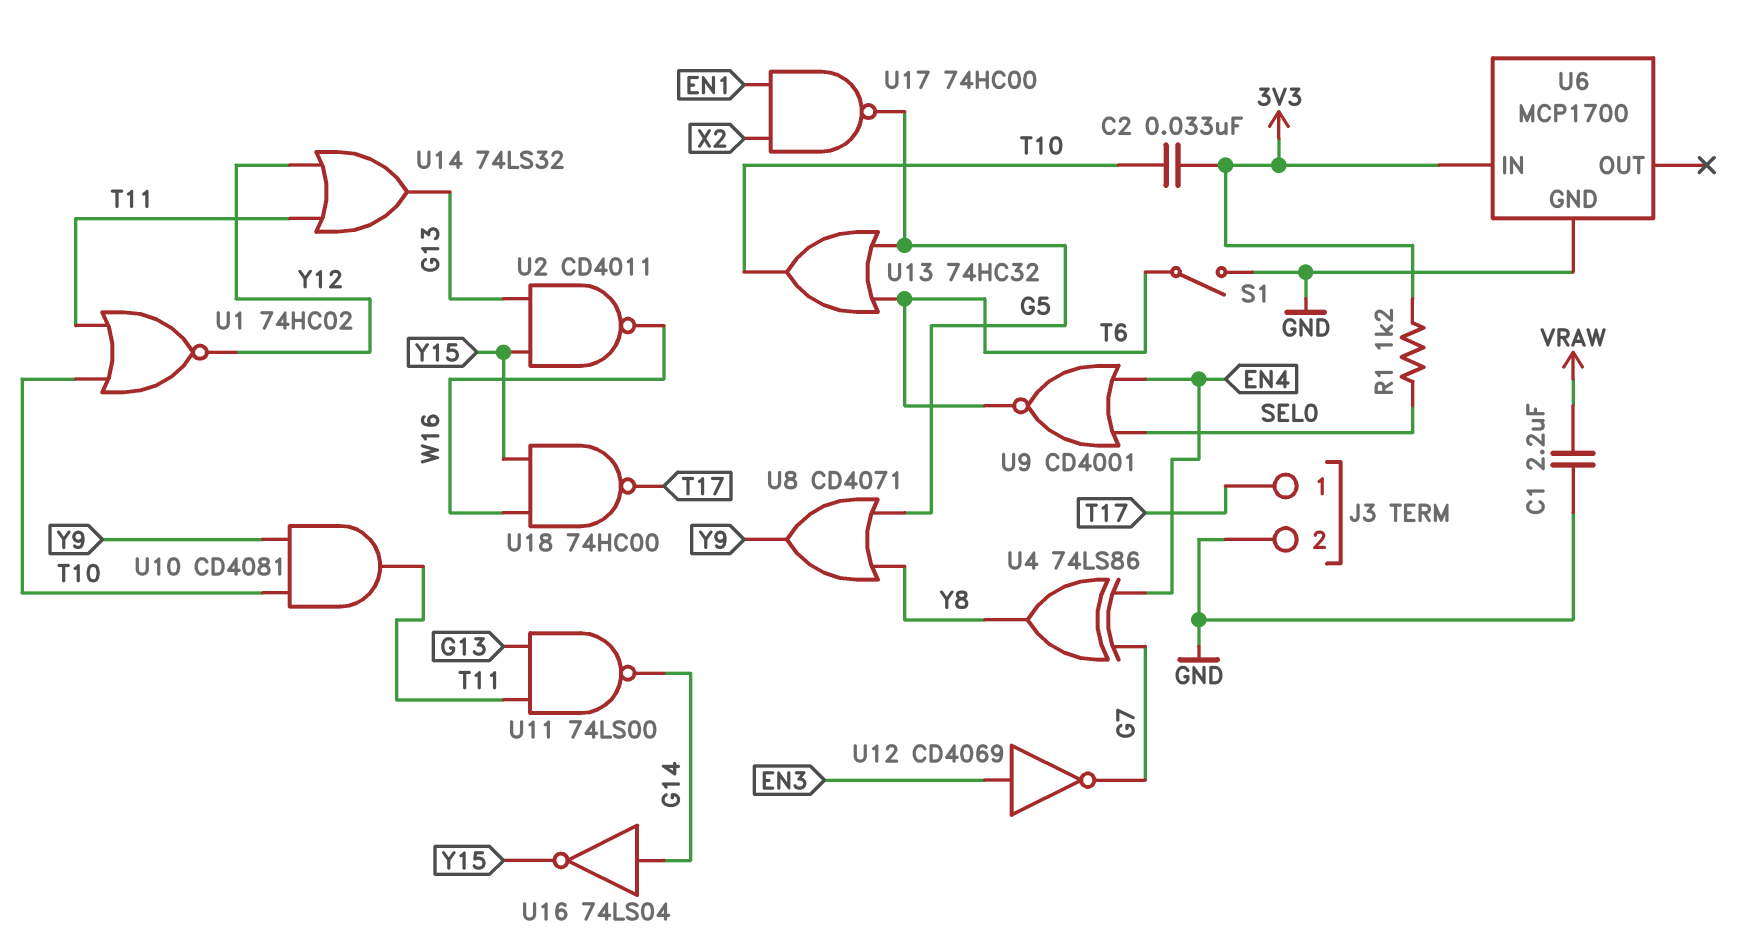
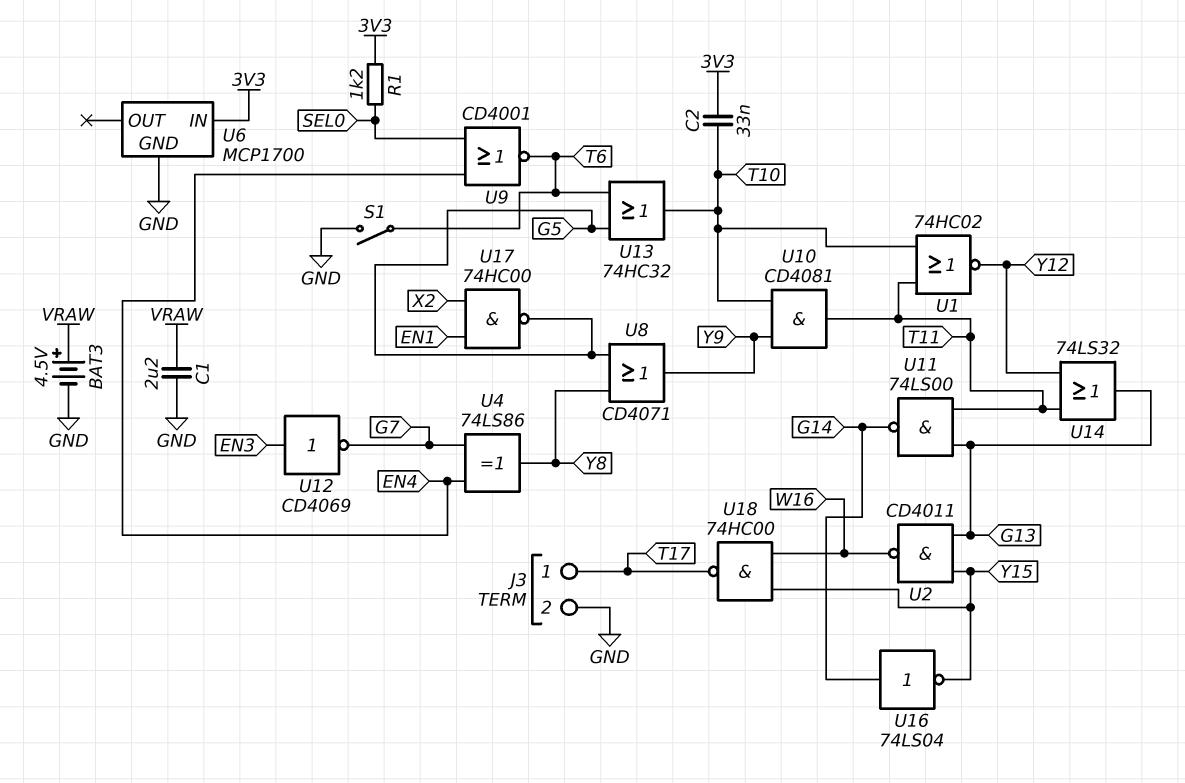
BAT3: none -> 4.5V (plus VRAW, minus GND)

